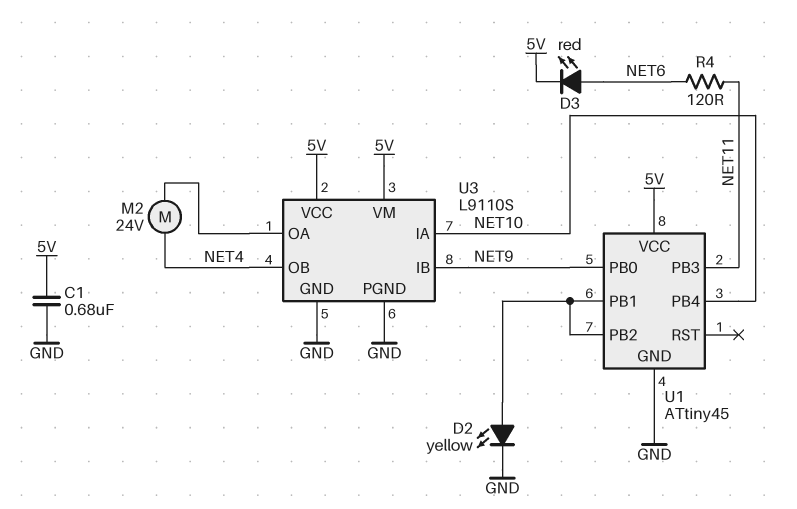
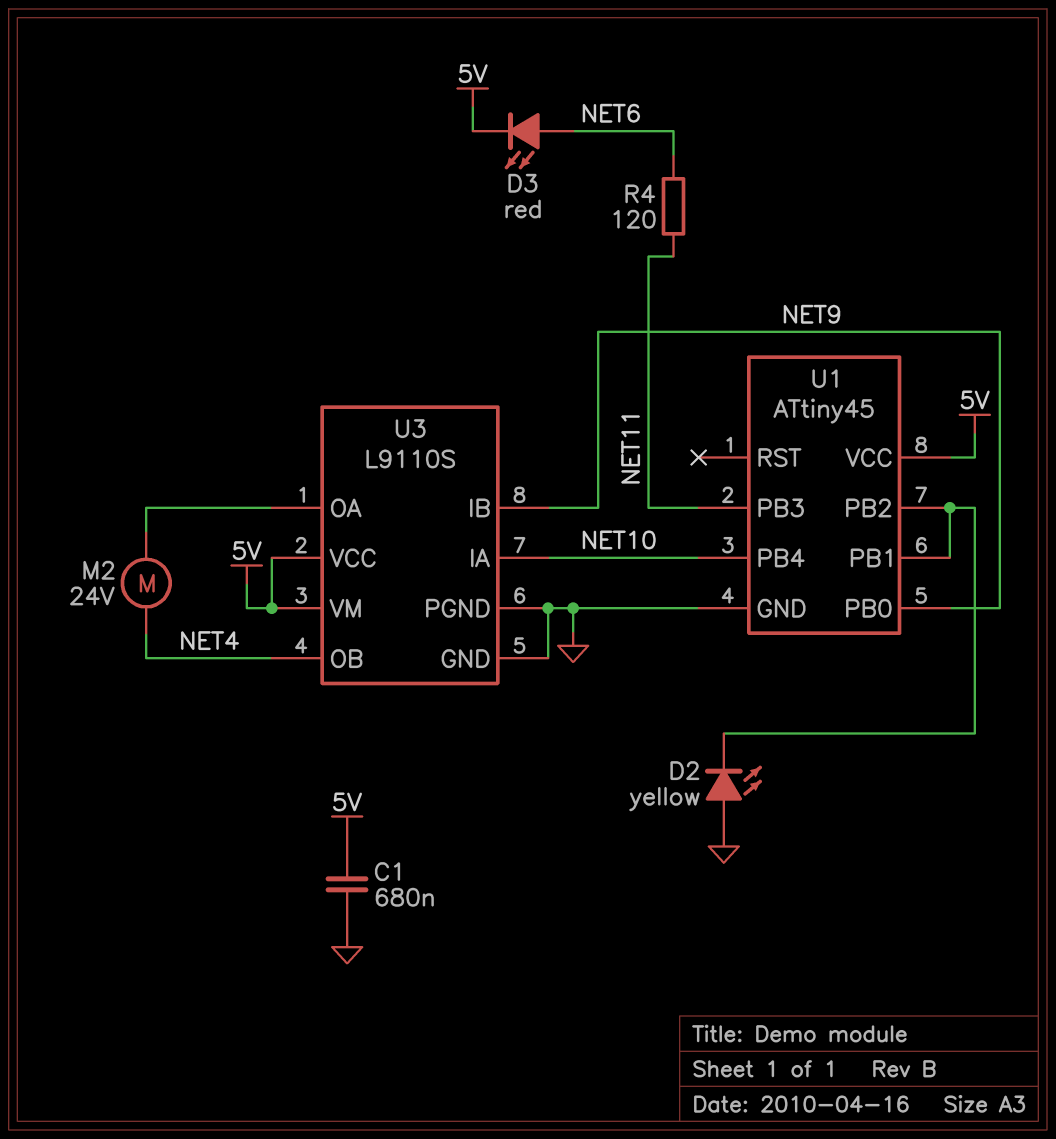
D2: LED yellow (A U1/PB1, K GND) -> LED yellow (A GND, K U1/PB1)

